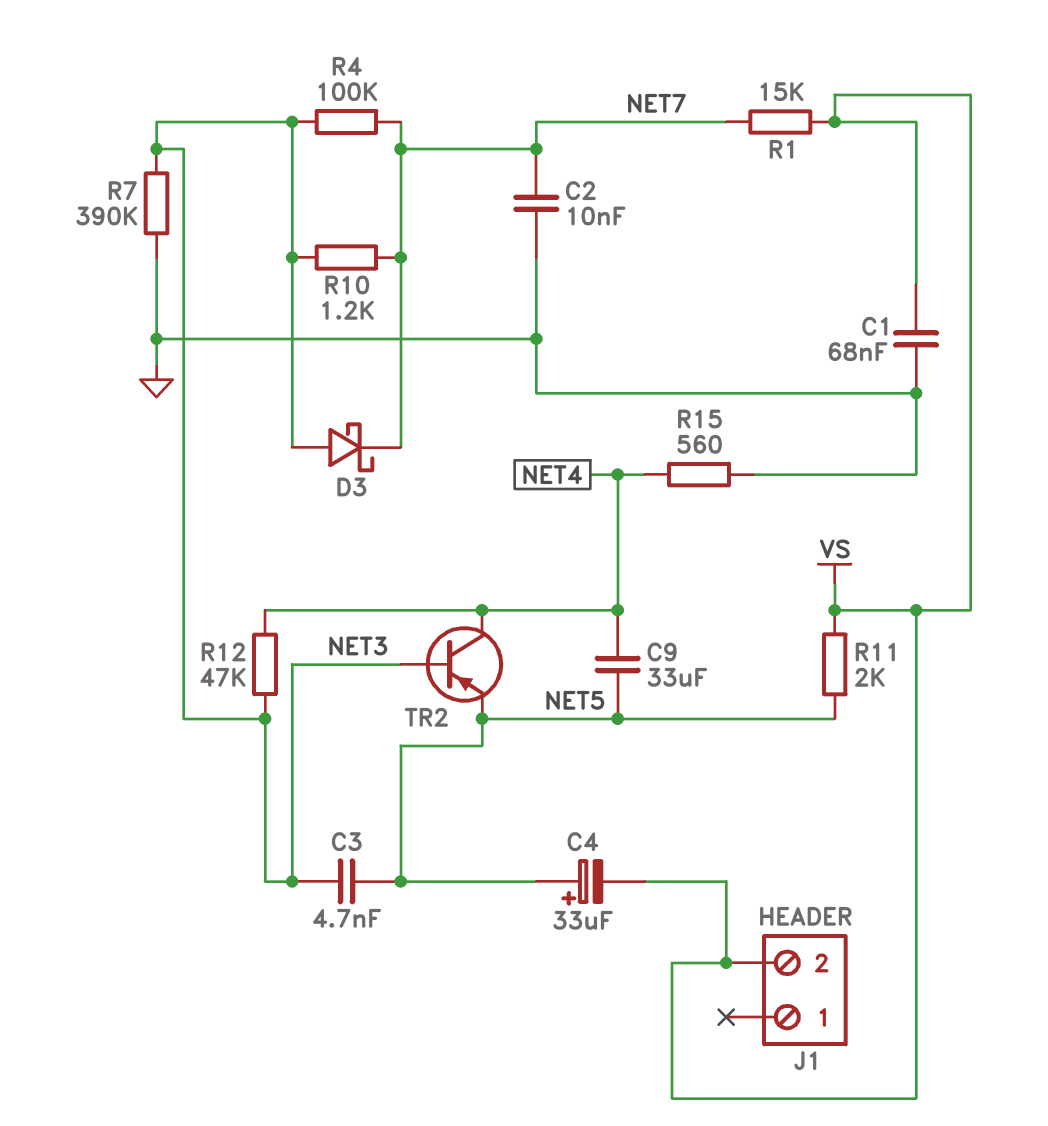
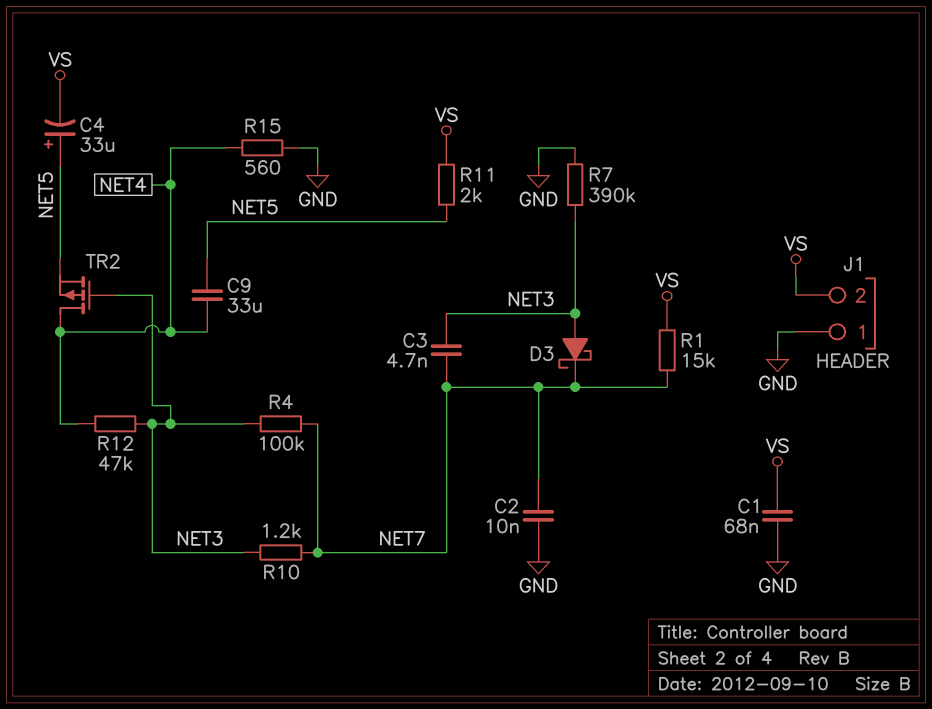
C3: 4.7nF (NET3, NET5) -> 4.7nF (NET3, NET7)
J1 pin 1: none -> GND
TR2: PNP (B NET3, C NET4, E NET5) -> PMOS (G NET3, D NET4, S NET5)

